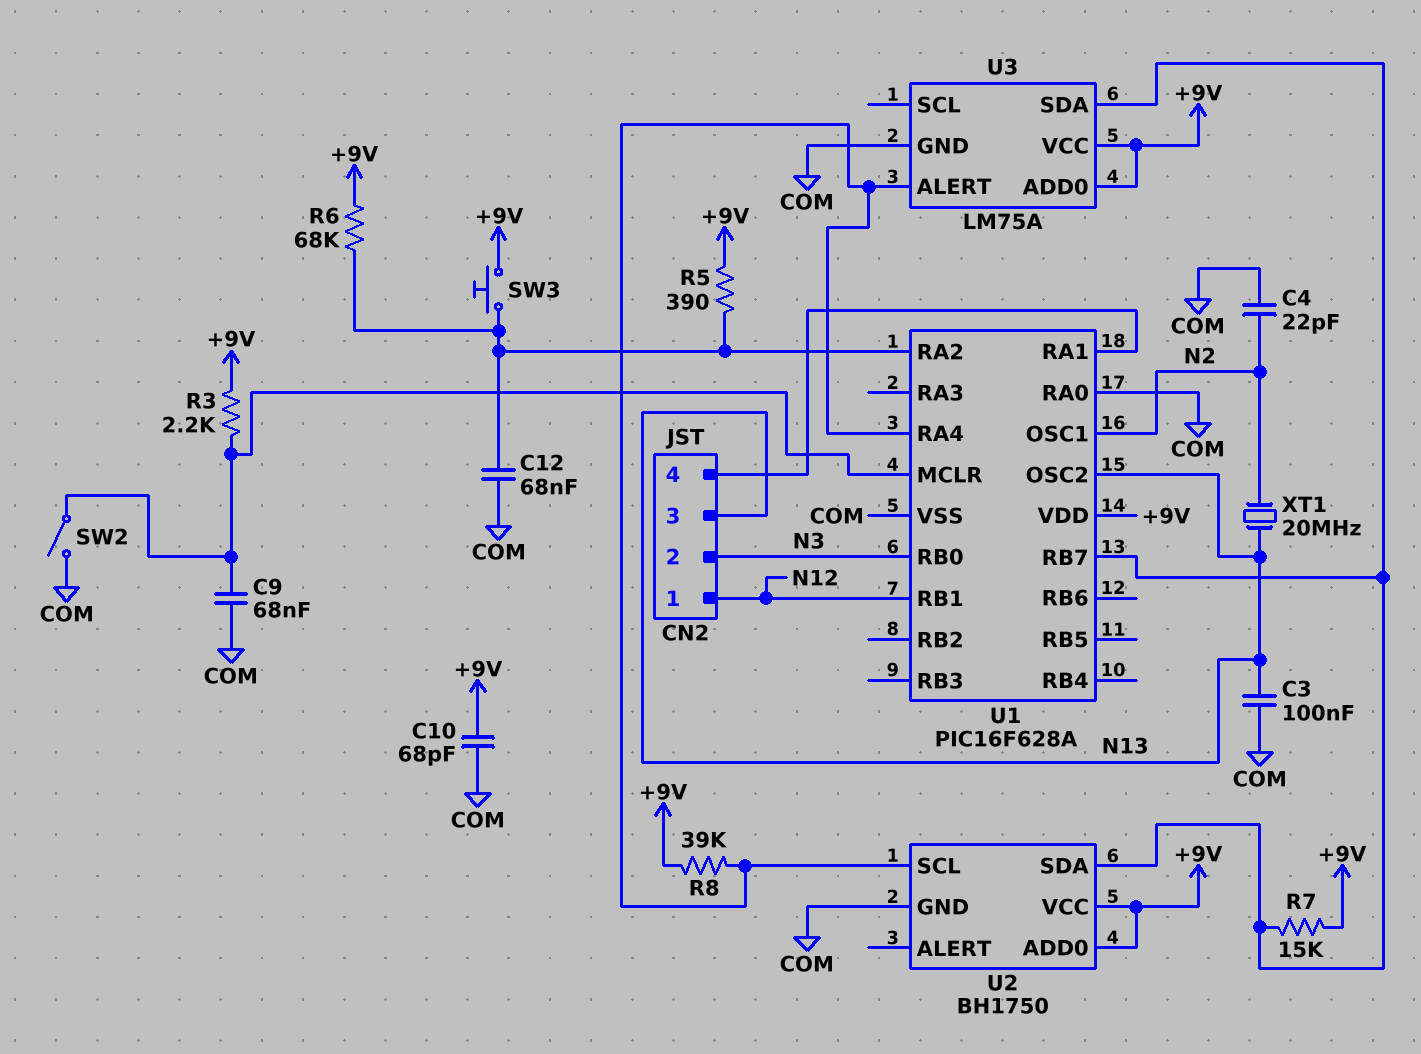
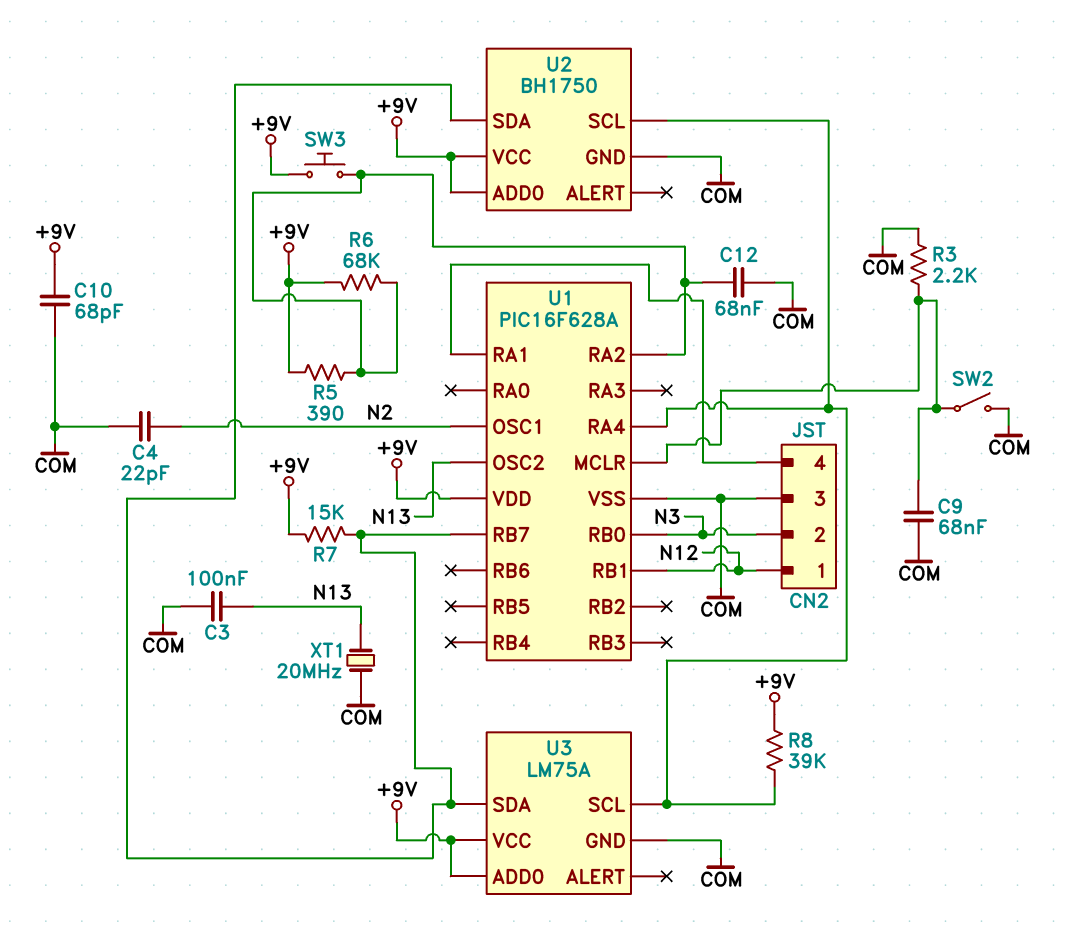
CN2 pin 3: N13 -> COM
R3: 2.2k (+9V, U1/MCLR) -> 2.2k (COM, U1/MCLR)
U1 pin RA0: COM -> none
U3 pin ALERT: U1/RA4 -> none
U3 pin SCL: none -> U1/RA4
XT1: 20MHz (N2, N13) -> 20MHz (COM, N13)

